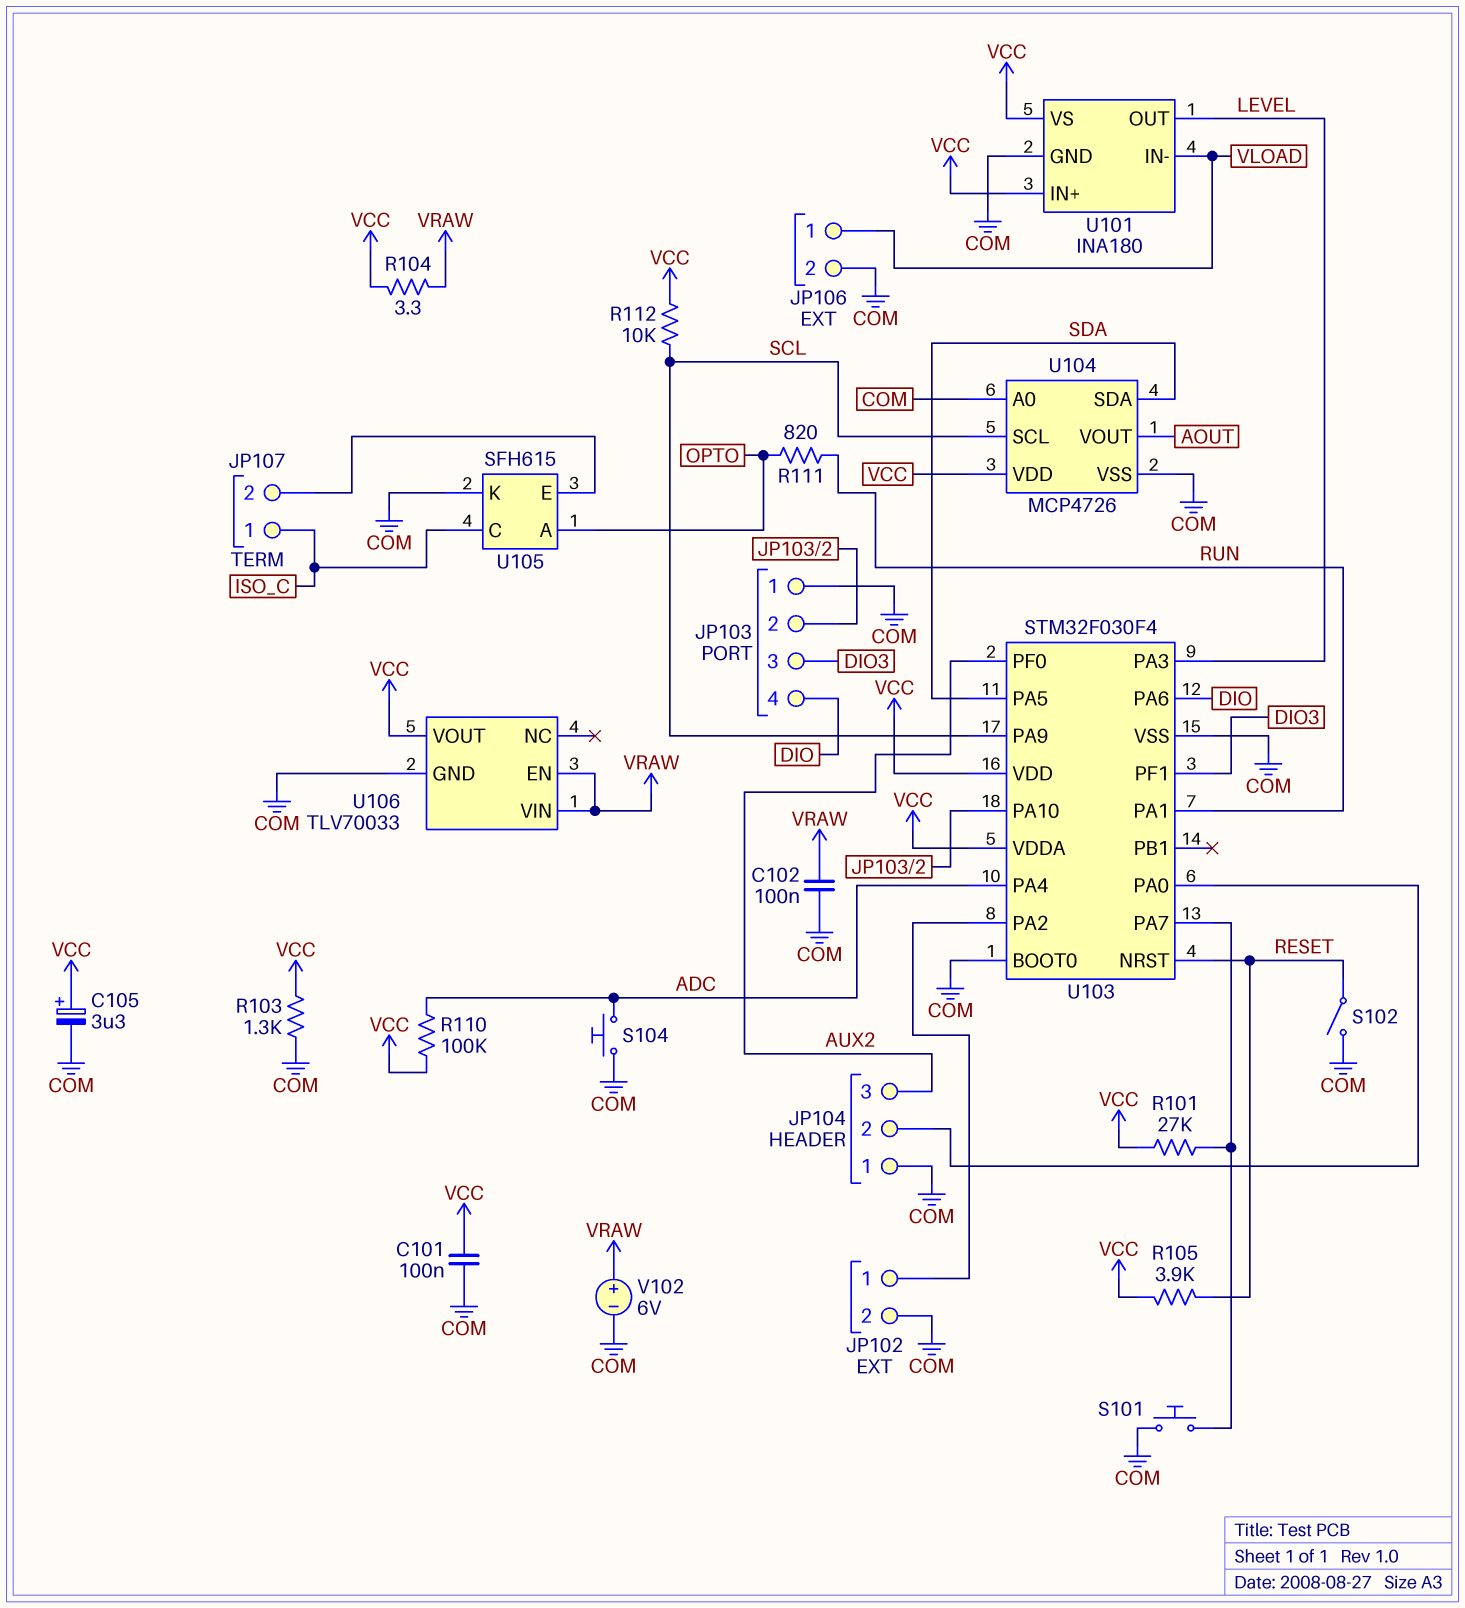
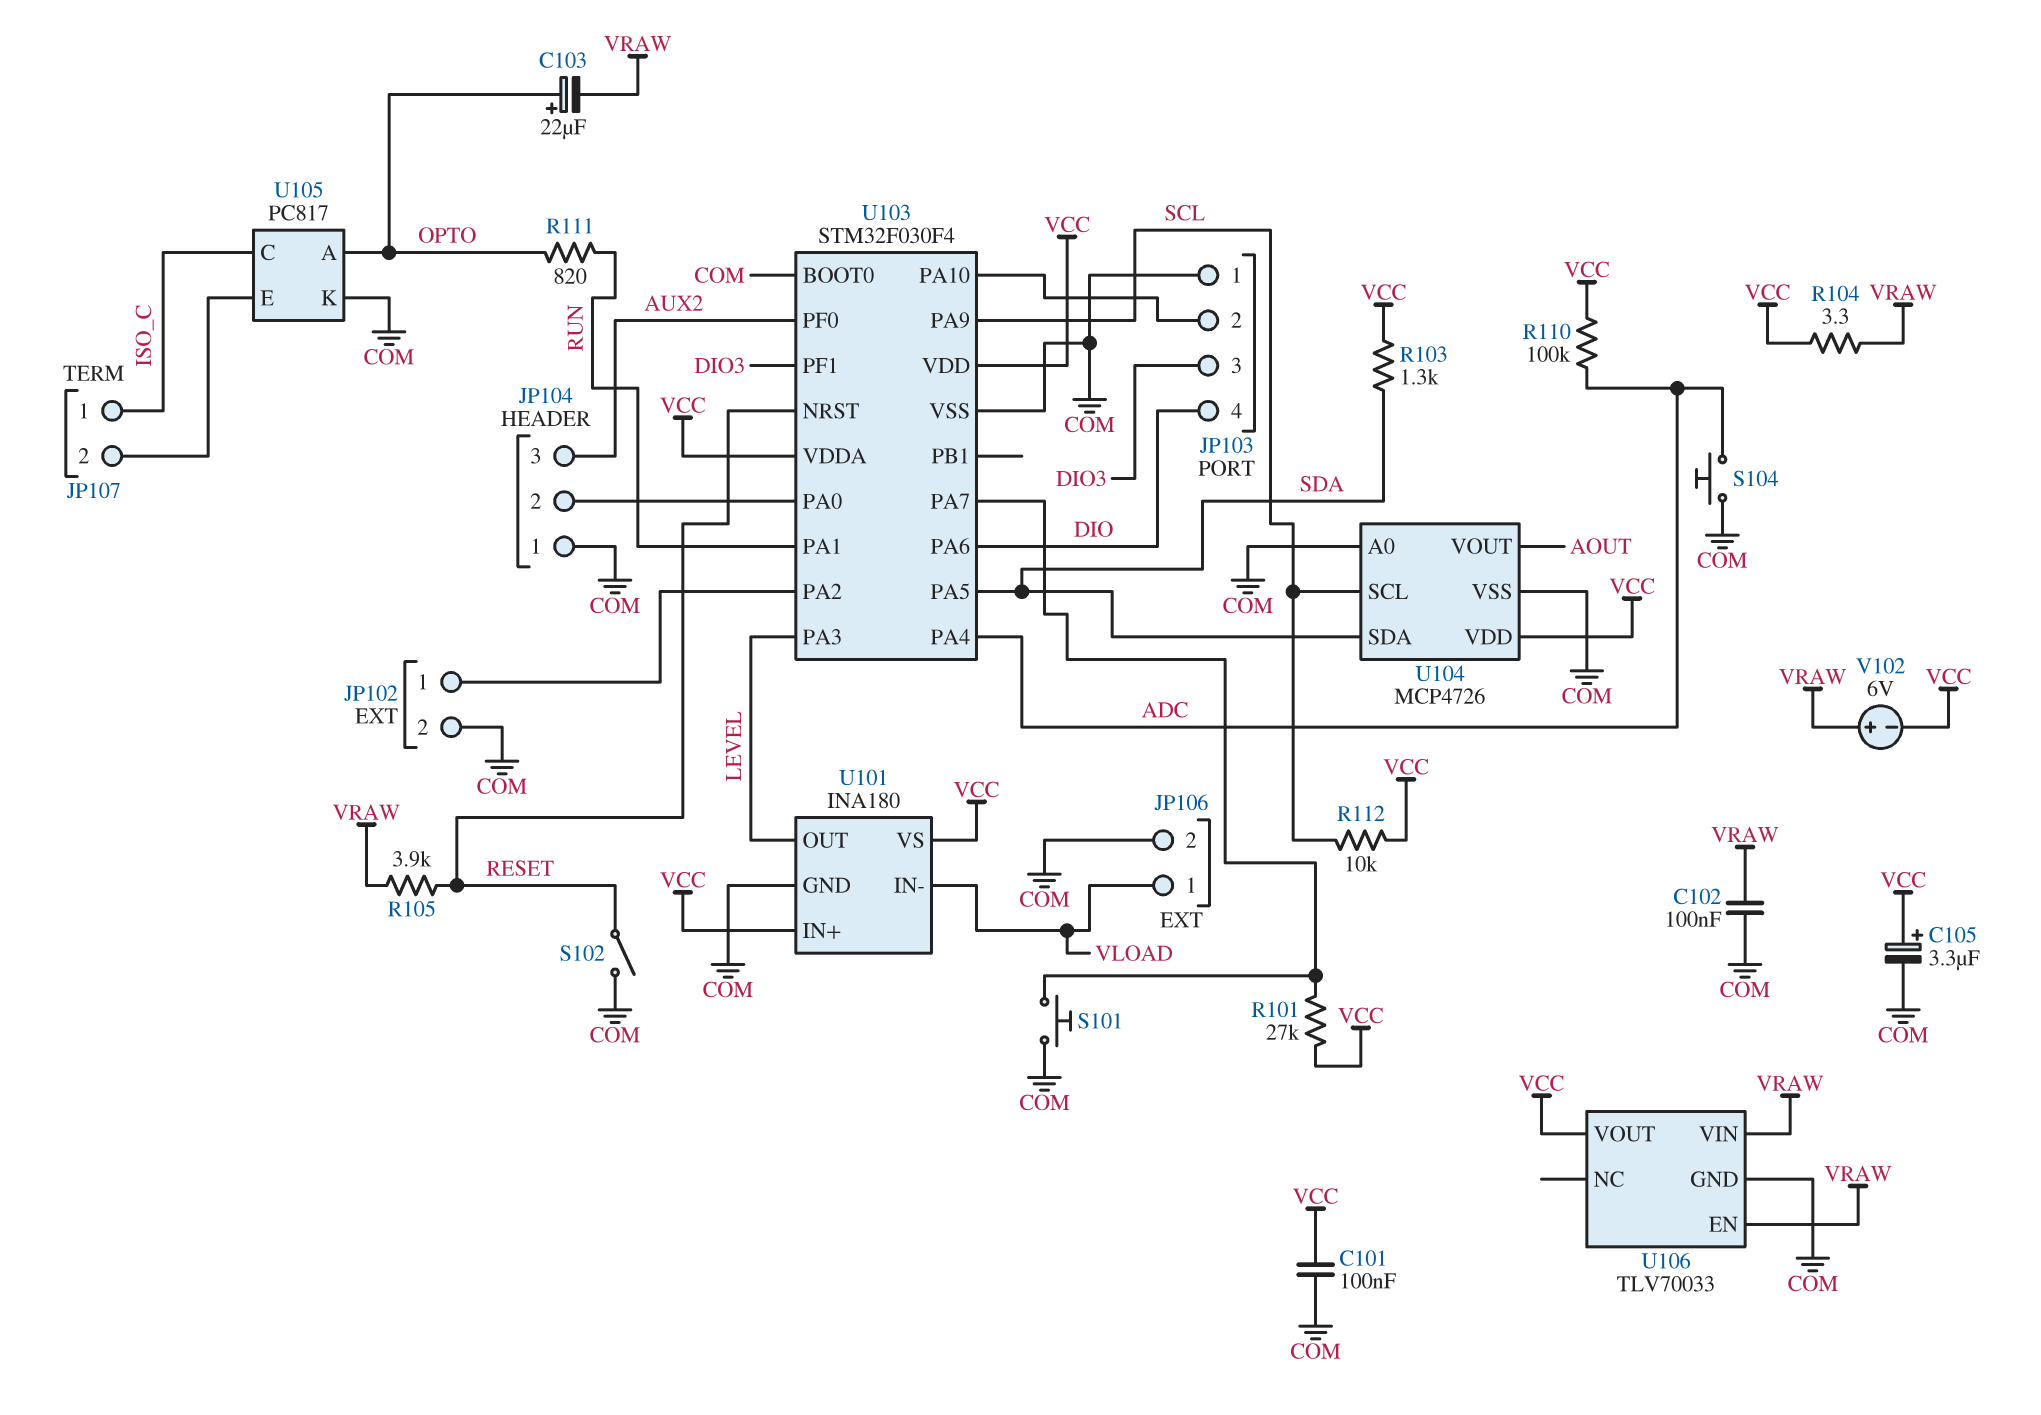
C103: none -> 22uF (plus OPTO, minus VRAW)
R103: 1.3k (COM, VCC) -> 1.3k (SDA, VCC)
R105: 3.9k (RESET, VCC) -> 3.9k (RESET, VRAW)
U105: SFH615 -> PC817
V102: 6V (plus VRAW, minus COM) -> 6V (plus VRAW, minus VCC)

